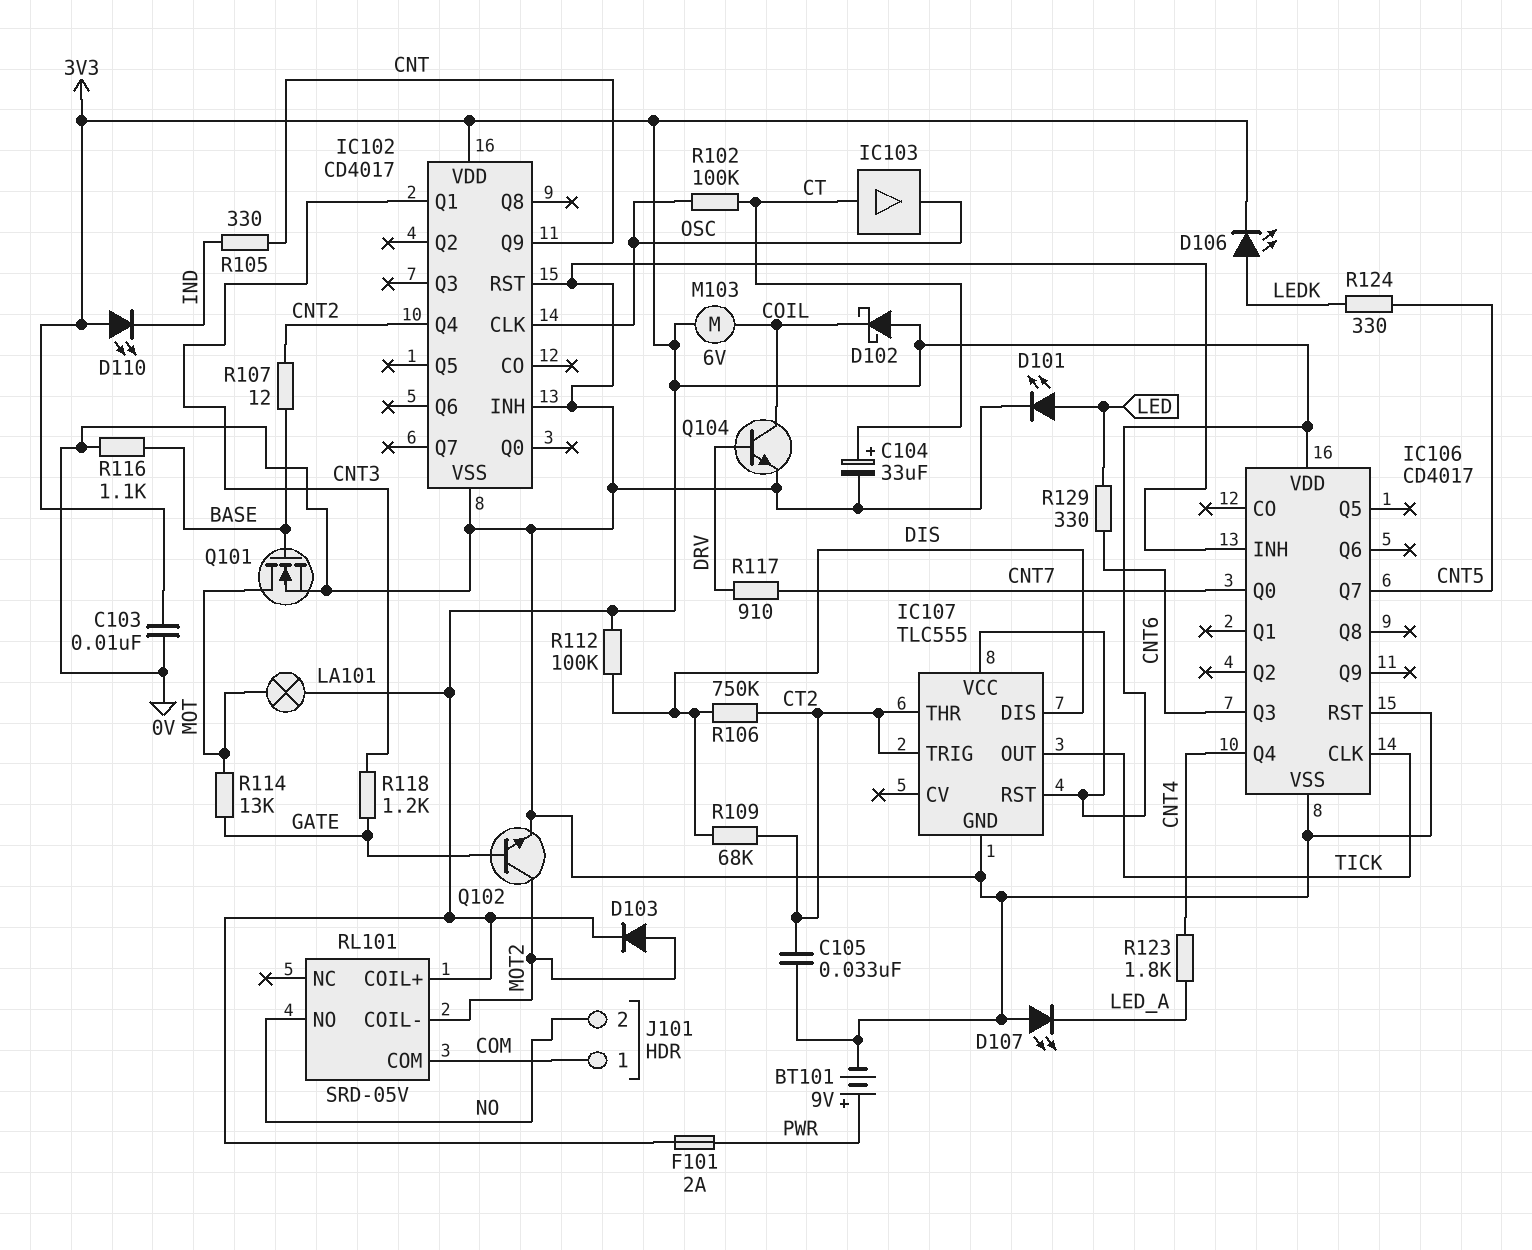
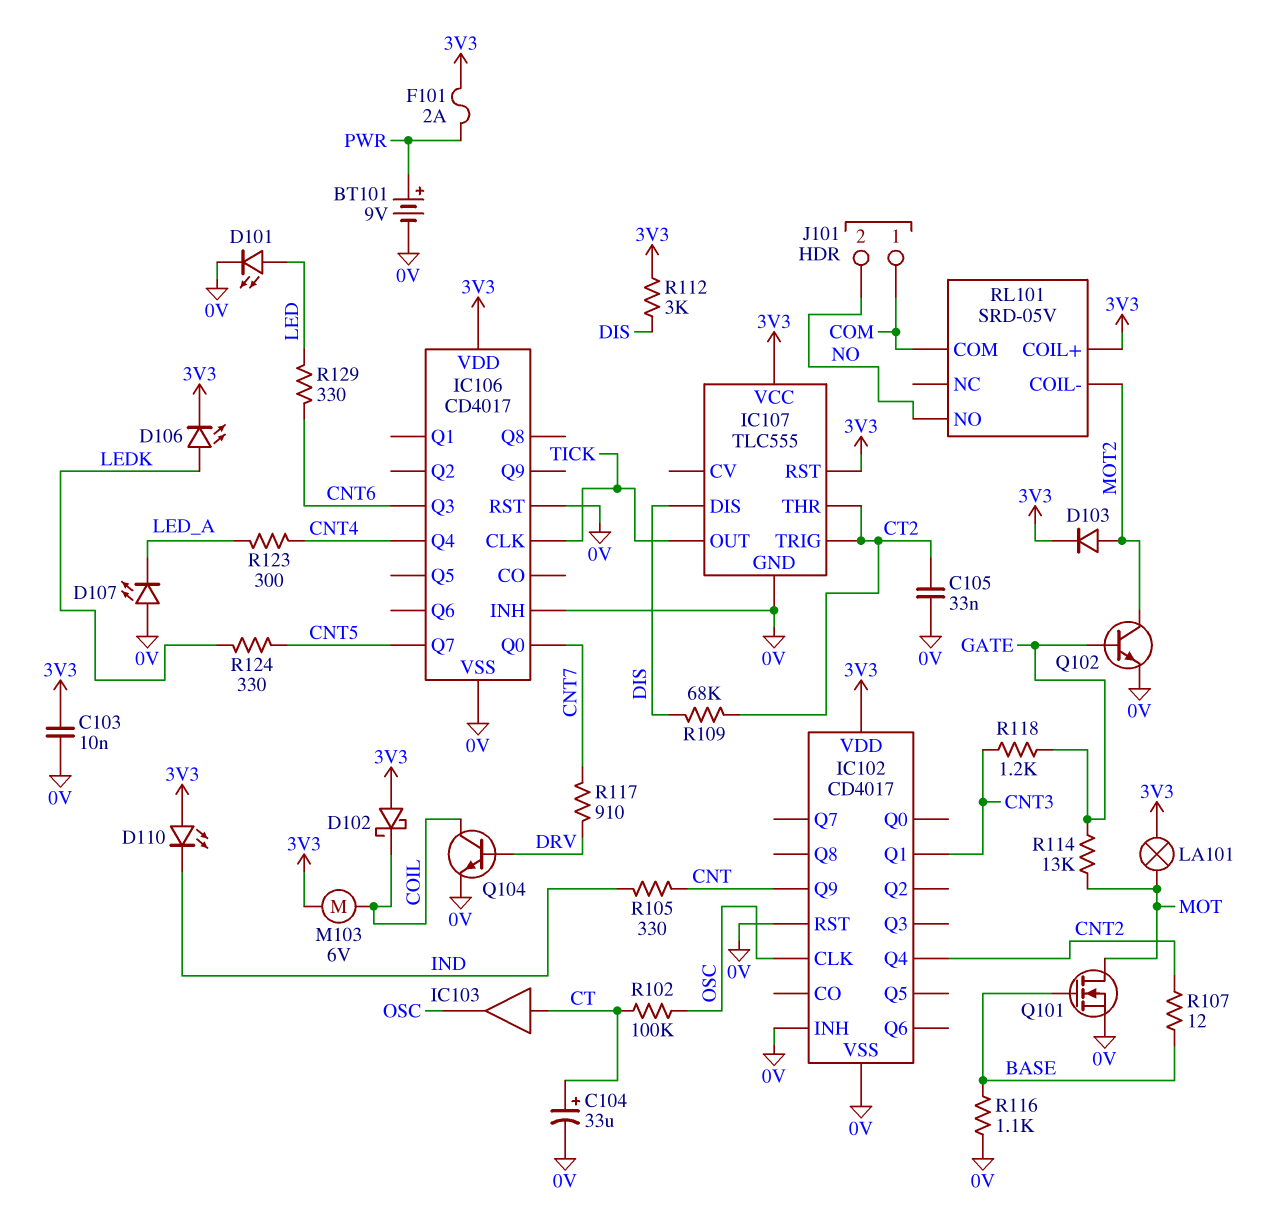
R106: 750k (CT2, DIS) -> none
R112: 100k (3V3, DIS) -> 3k (3V3, DIS)
R123: 1.8k (CNT4, LED_A) -> 300 (CNT4, LED_A)

